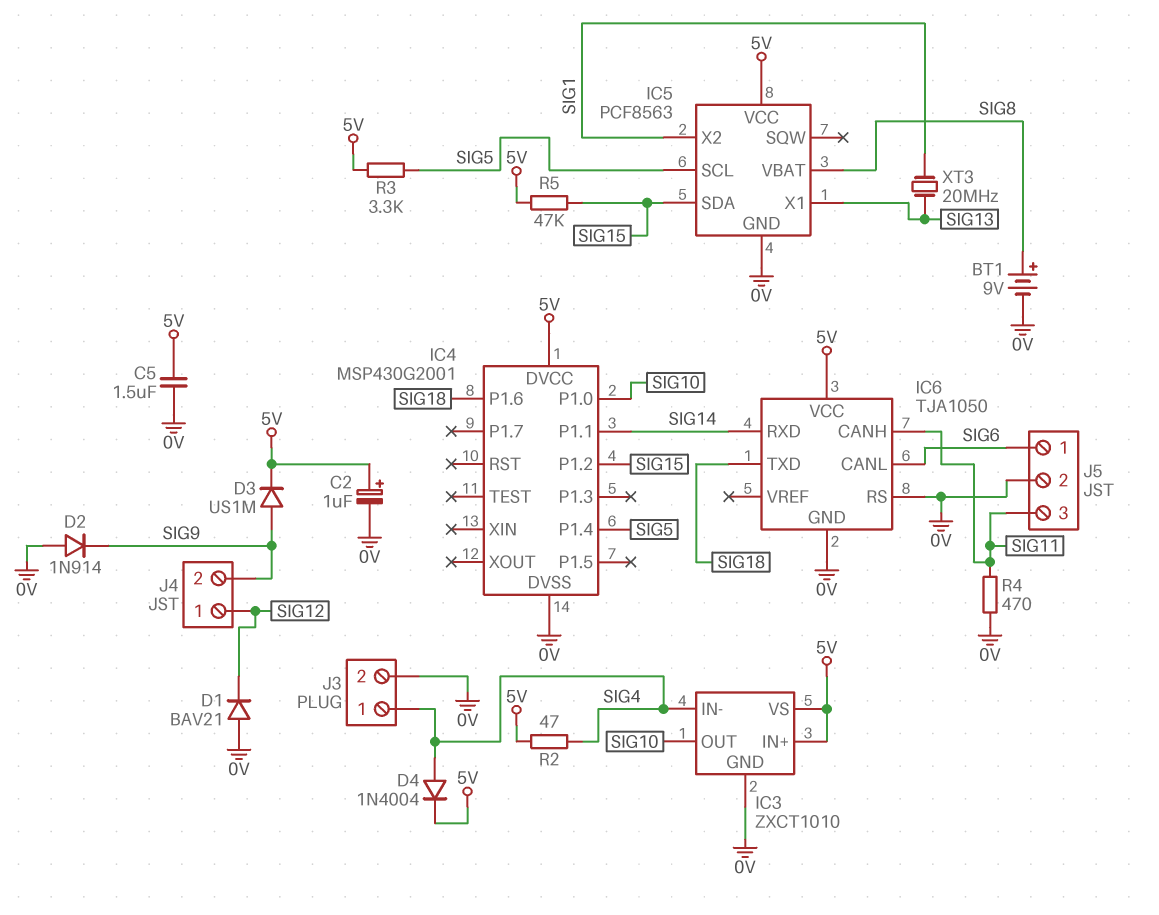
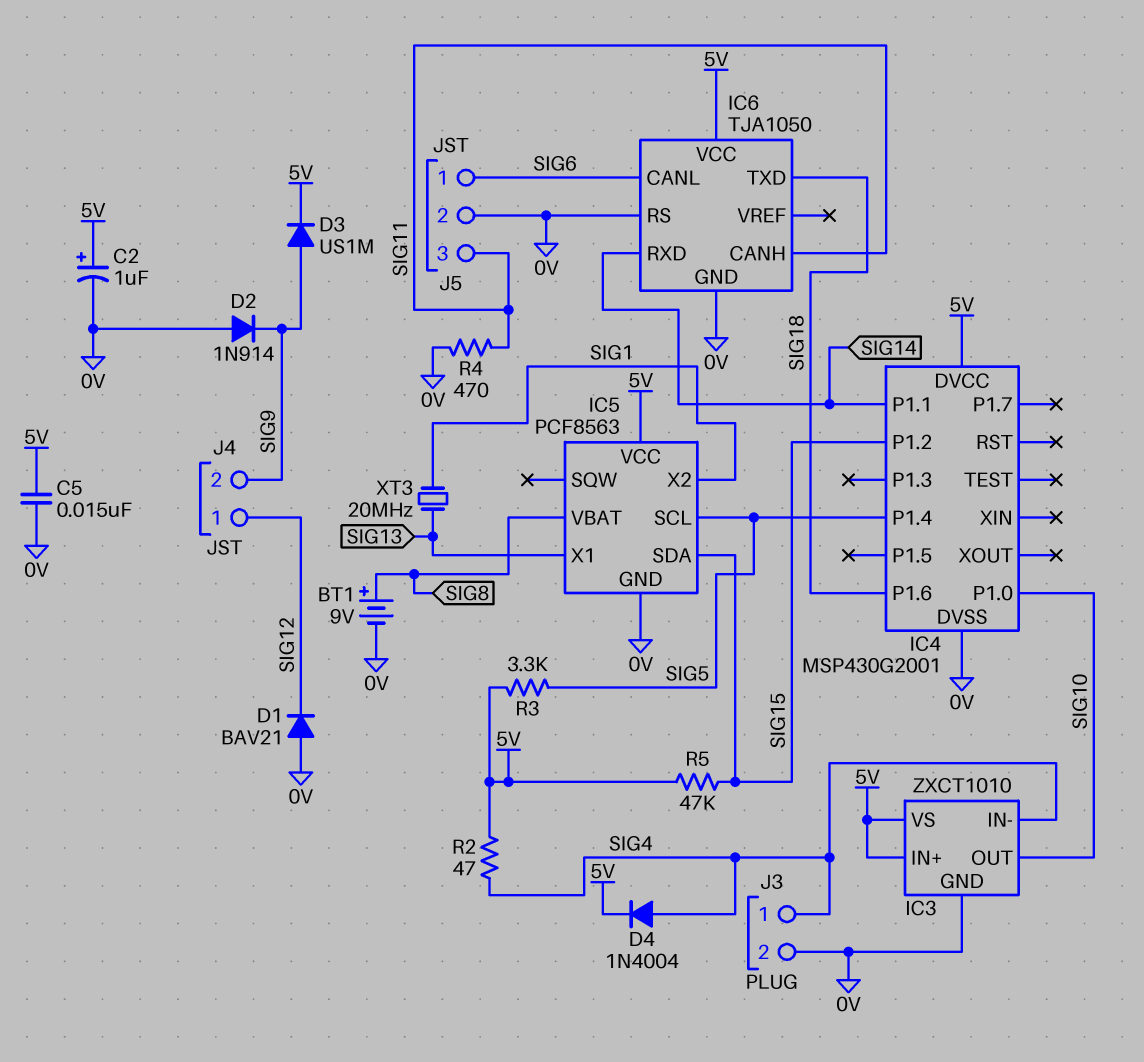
C5: 1.5uF (0V, 5V) -> 15nF (0V, 5V)

